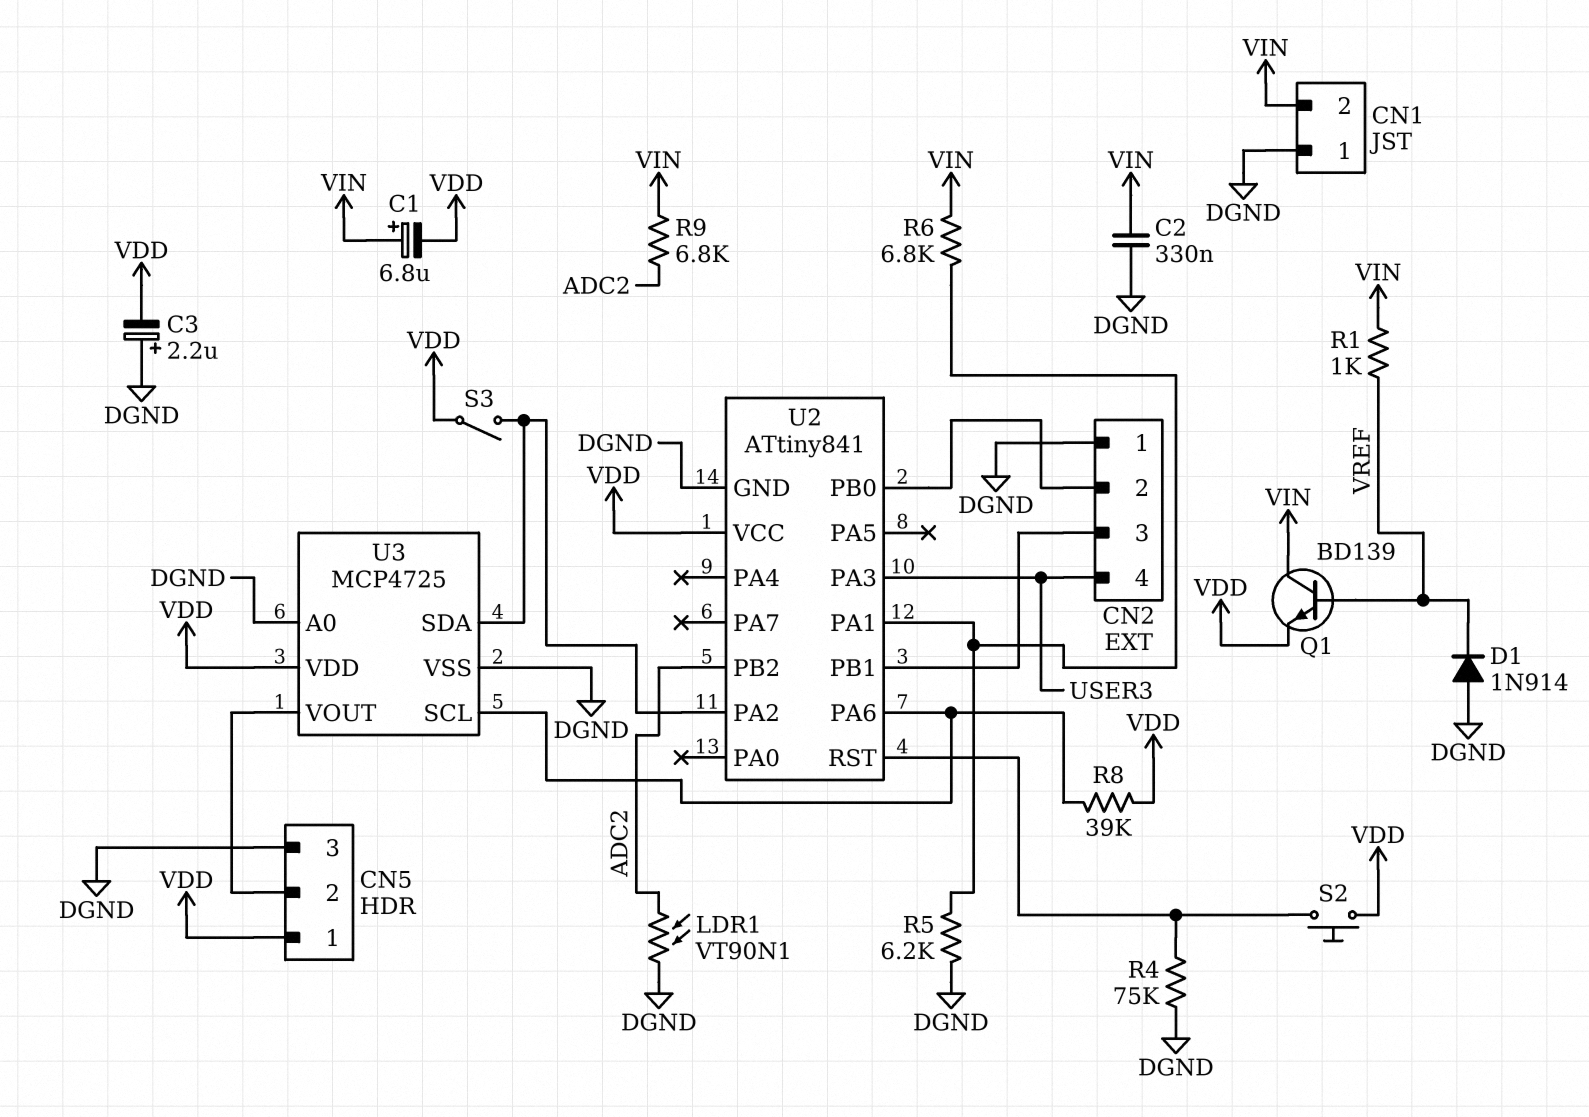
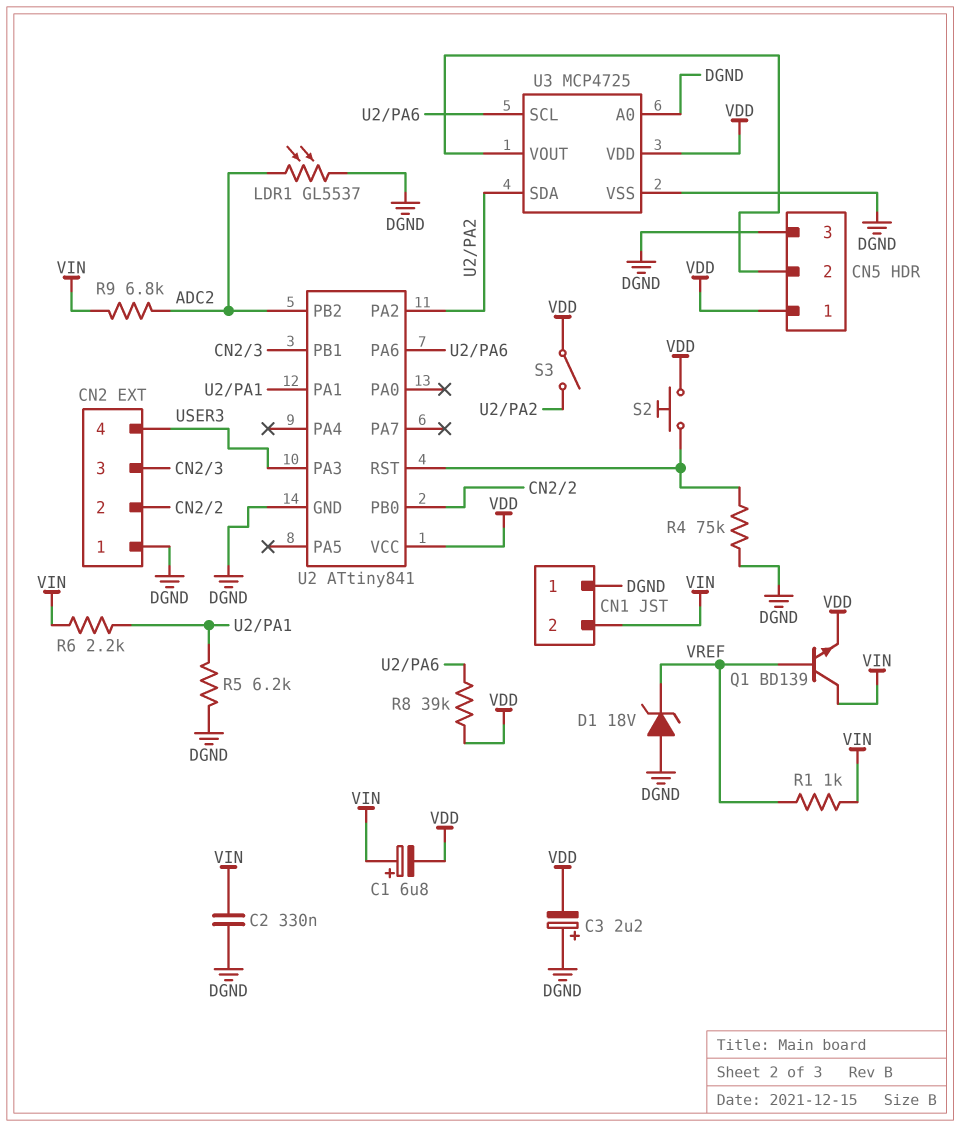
D1: diode 1N914 (A DGND, K VREF) -> zener 18V (A DGND, K VREF)
LDR1: VT90N1 (ADC2, DGND) -> GL5537 (ADC2, DGND)
R6: 6.8k (U2/PA1, VIN) -> 2.2k (U2/PA1, VIN)

